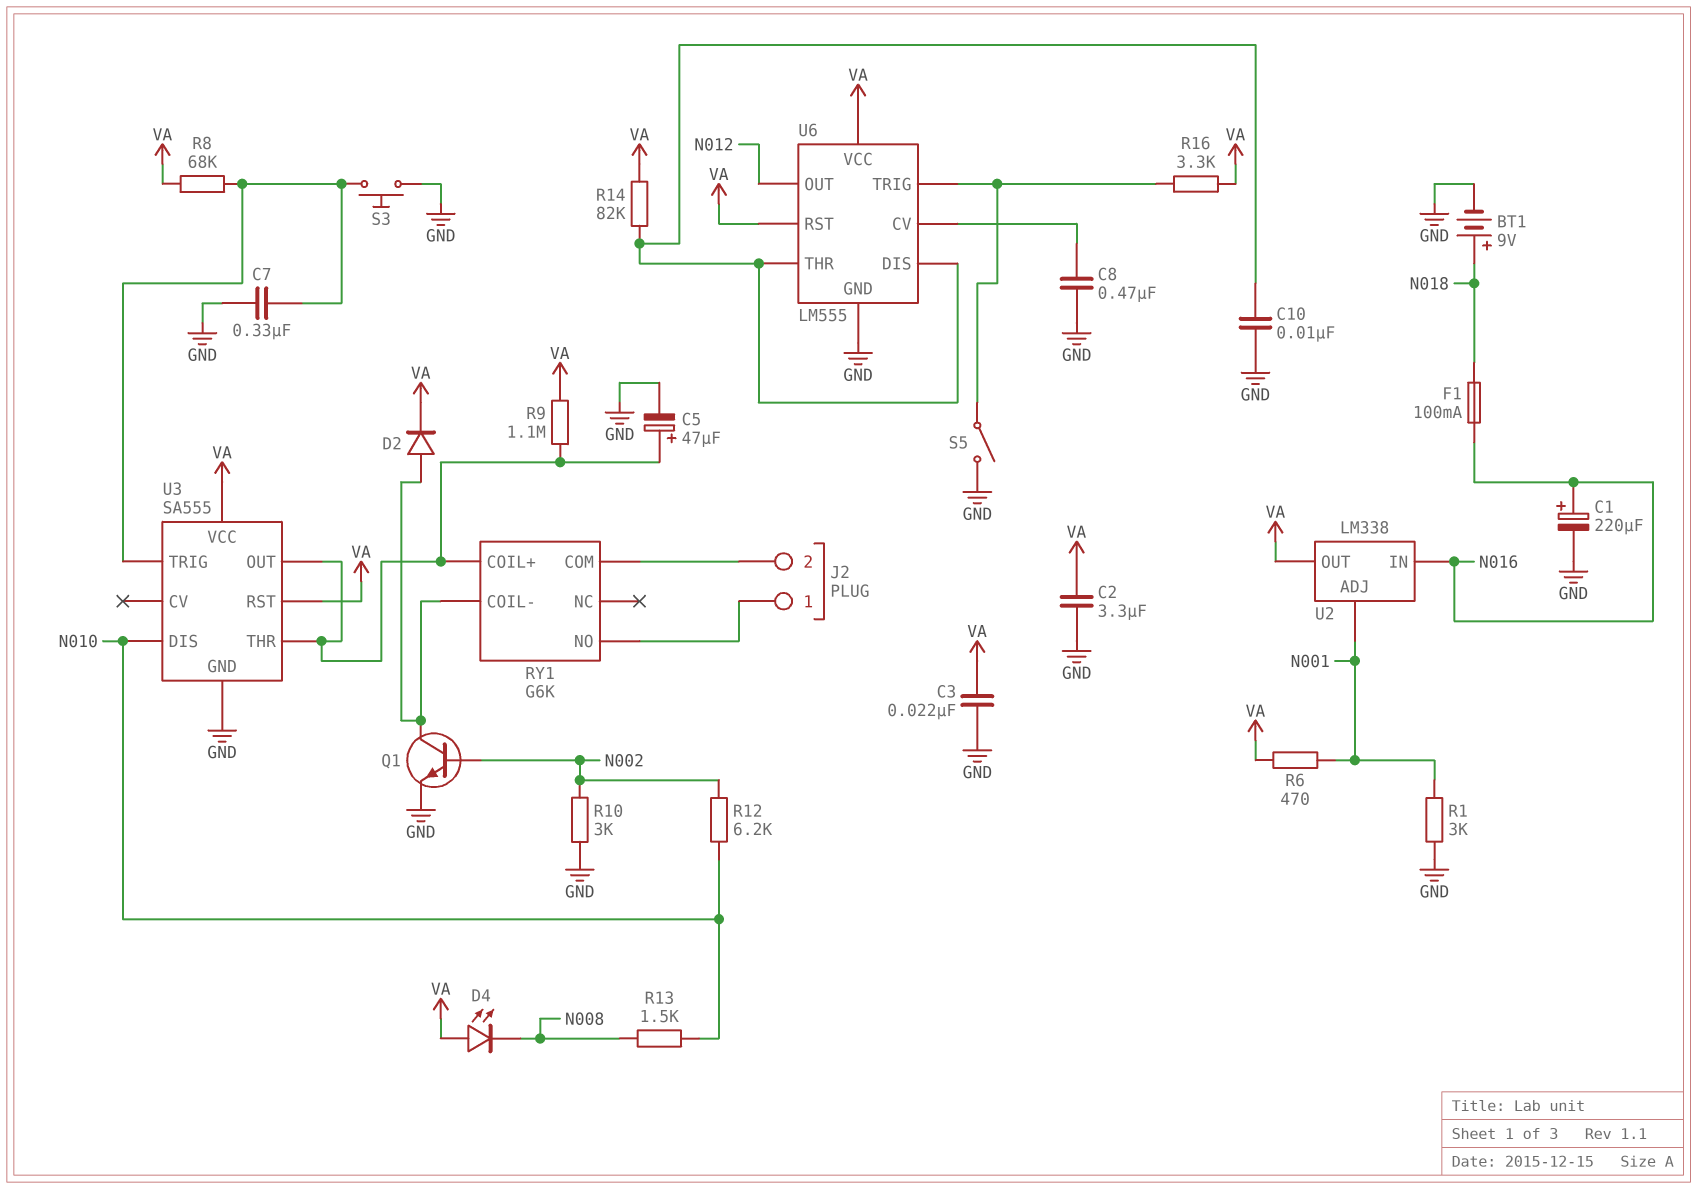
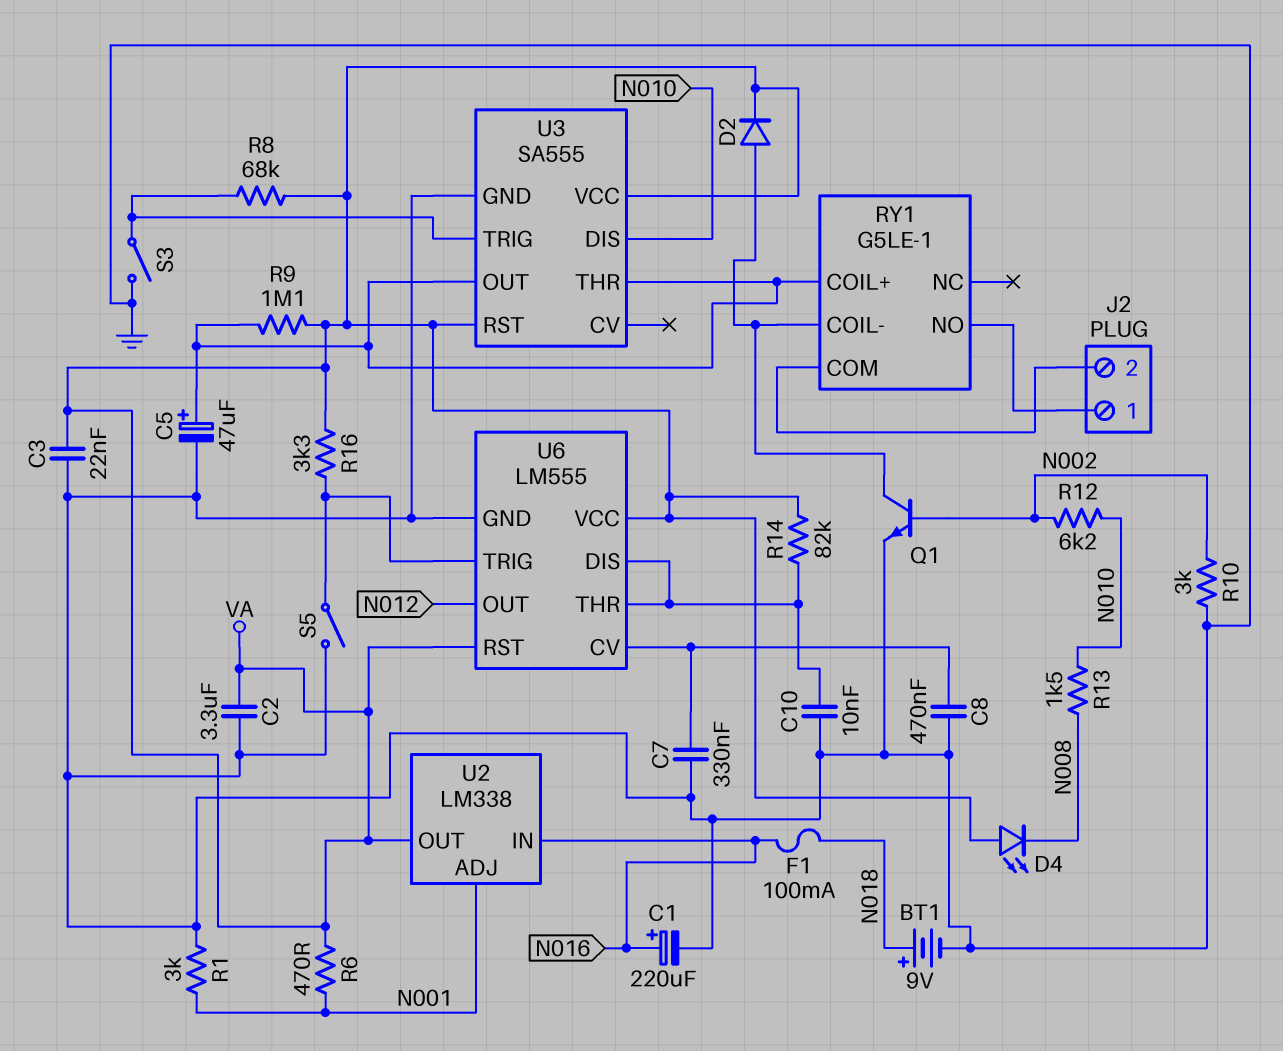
C7: 330nF (GND, U3/TRIG) -> 330nF (GND, U6/CV)
RY1: G6K -> G5LE-1
S3: button (GND, U3/TRIG) -> switch (GND, U3/TRIG)

